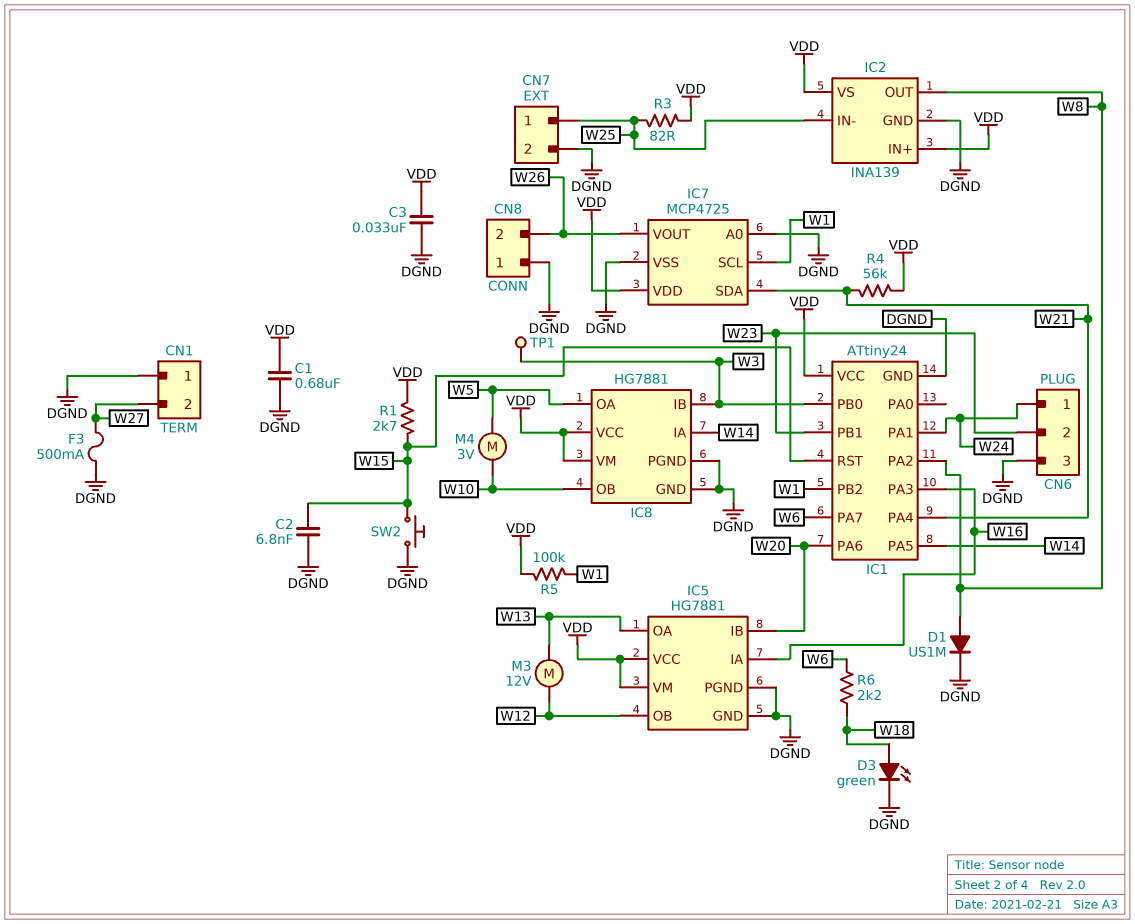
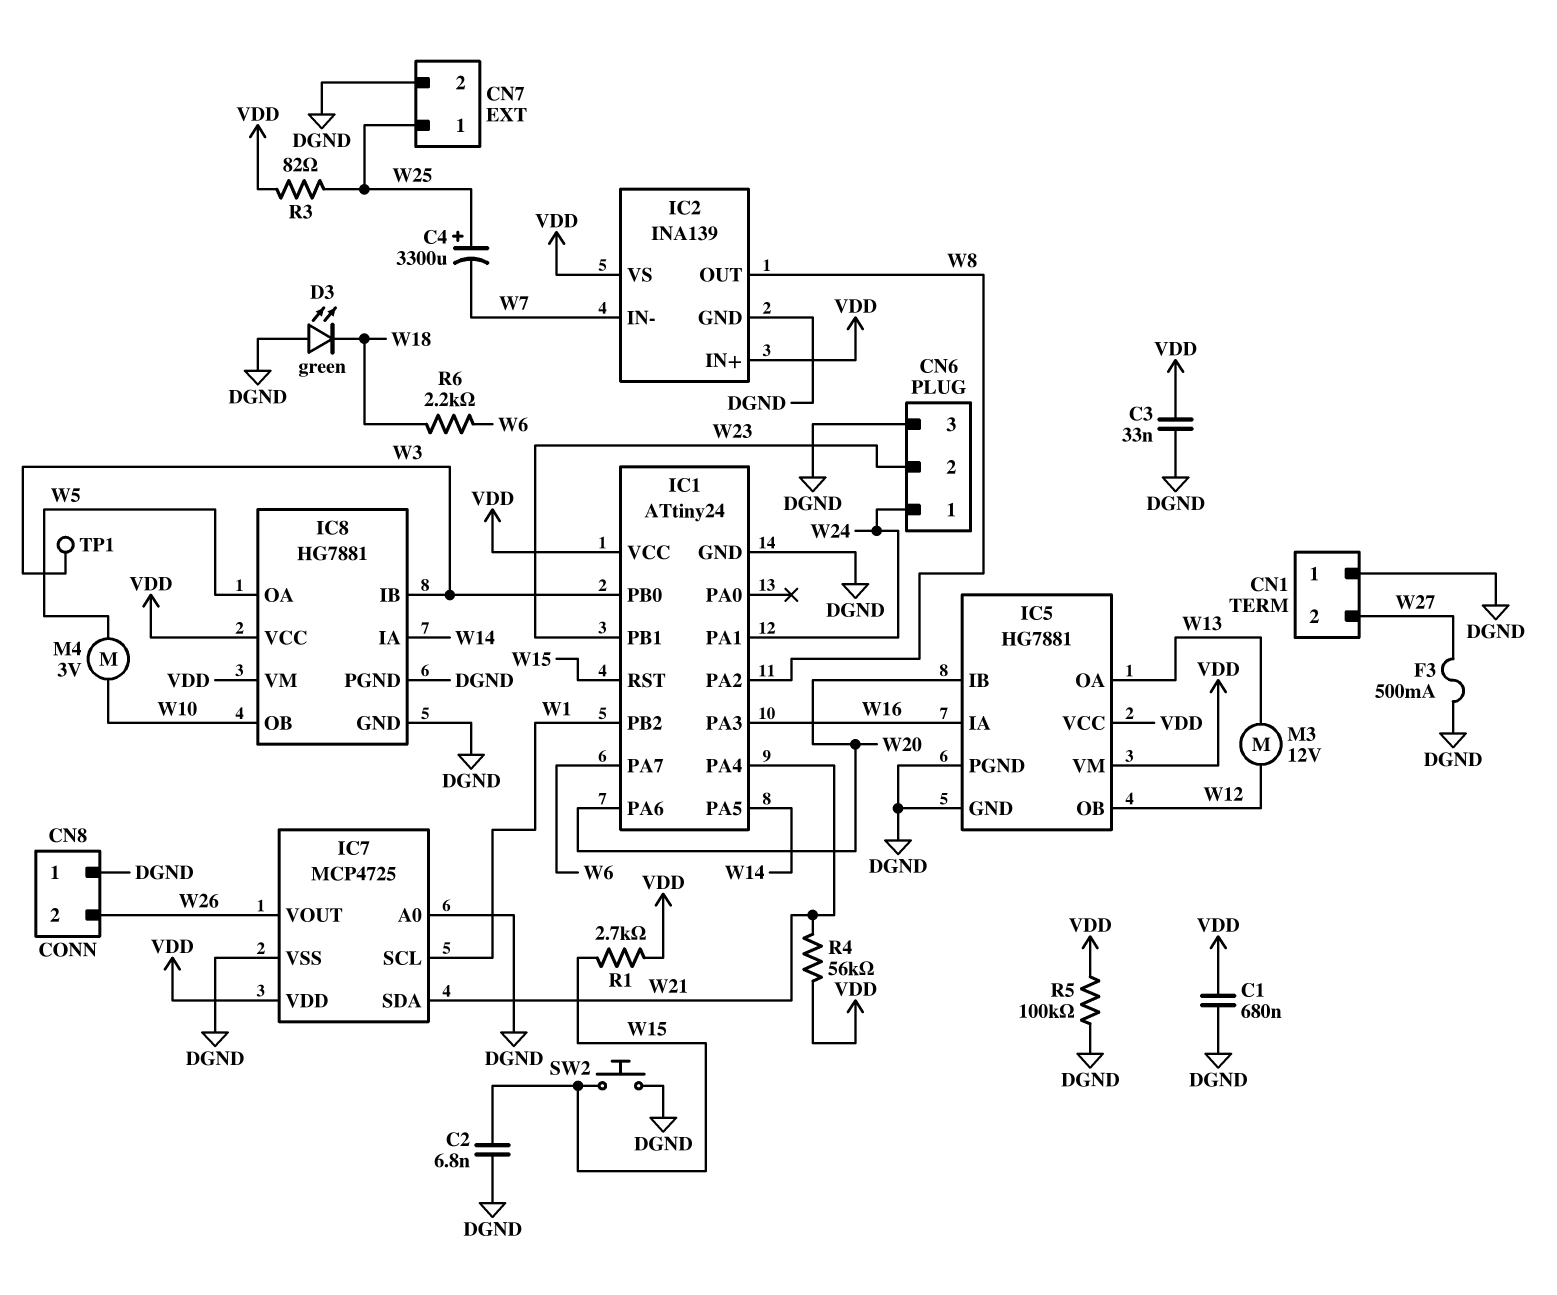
C4: none -> 3300uF (plus W25, minus W7)
D1: diode US1M (A W8, K DGND) -> none
D3: LED green (A W18, K DGND) -> LED green (A DGND, K W18)
IC2 pin IN-: W25 -> W7
R5: 100k (VDD, W1) -> 100k (DGND, VDD)

